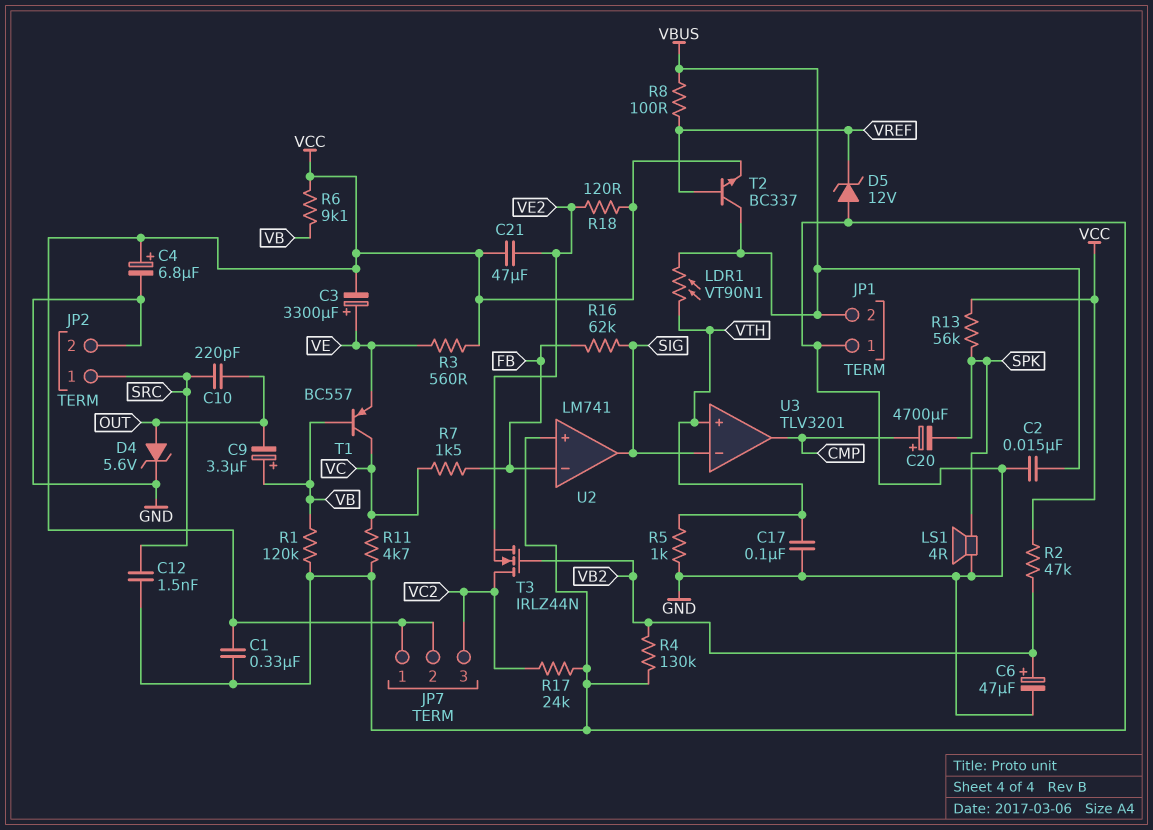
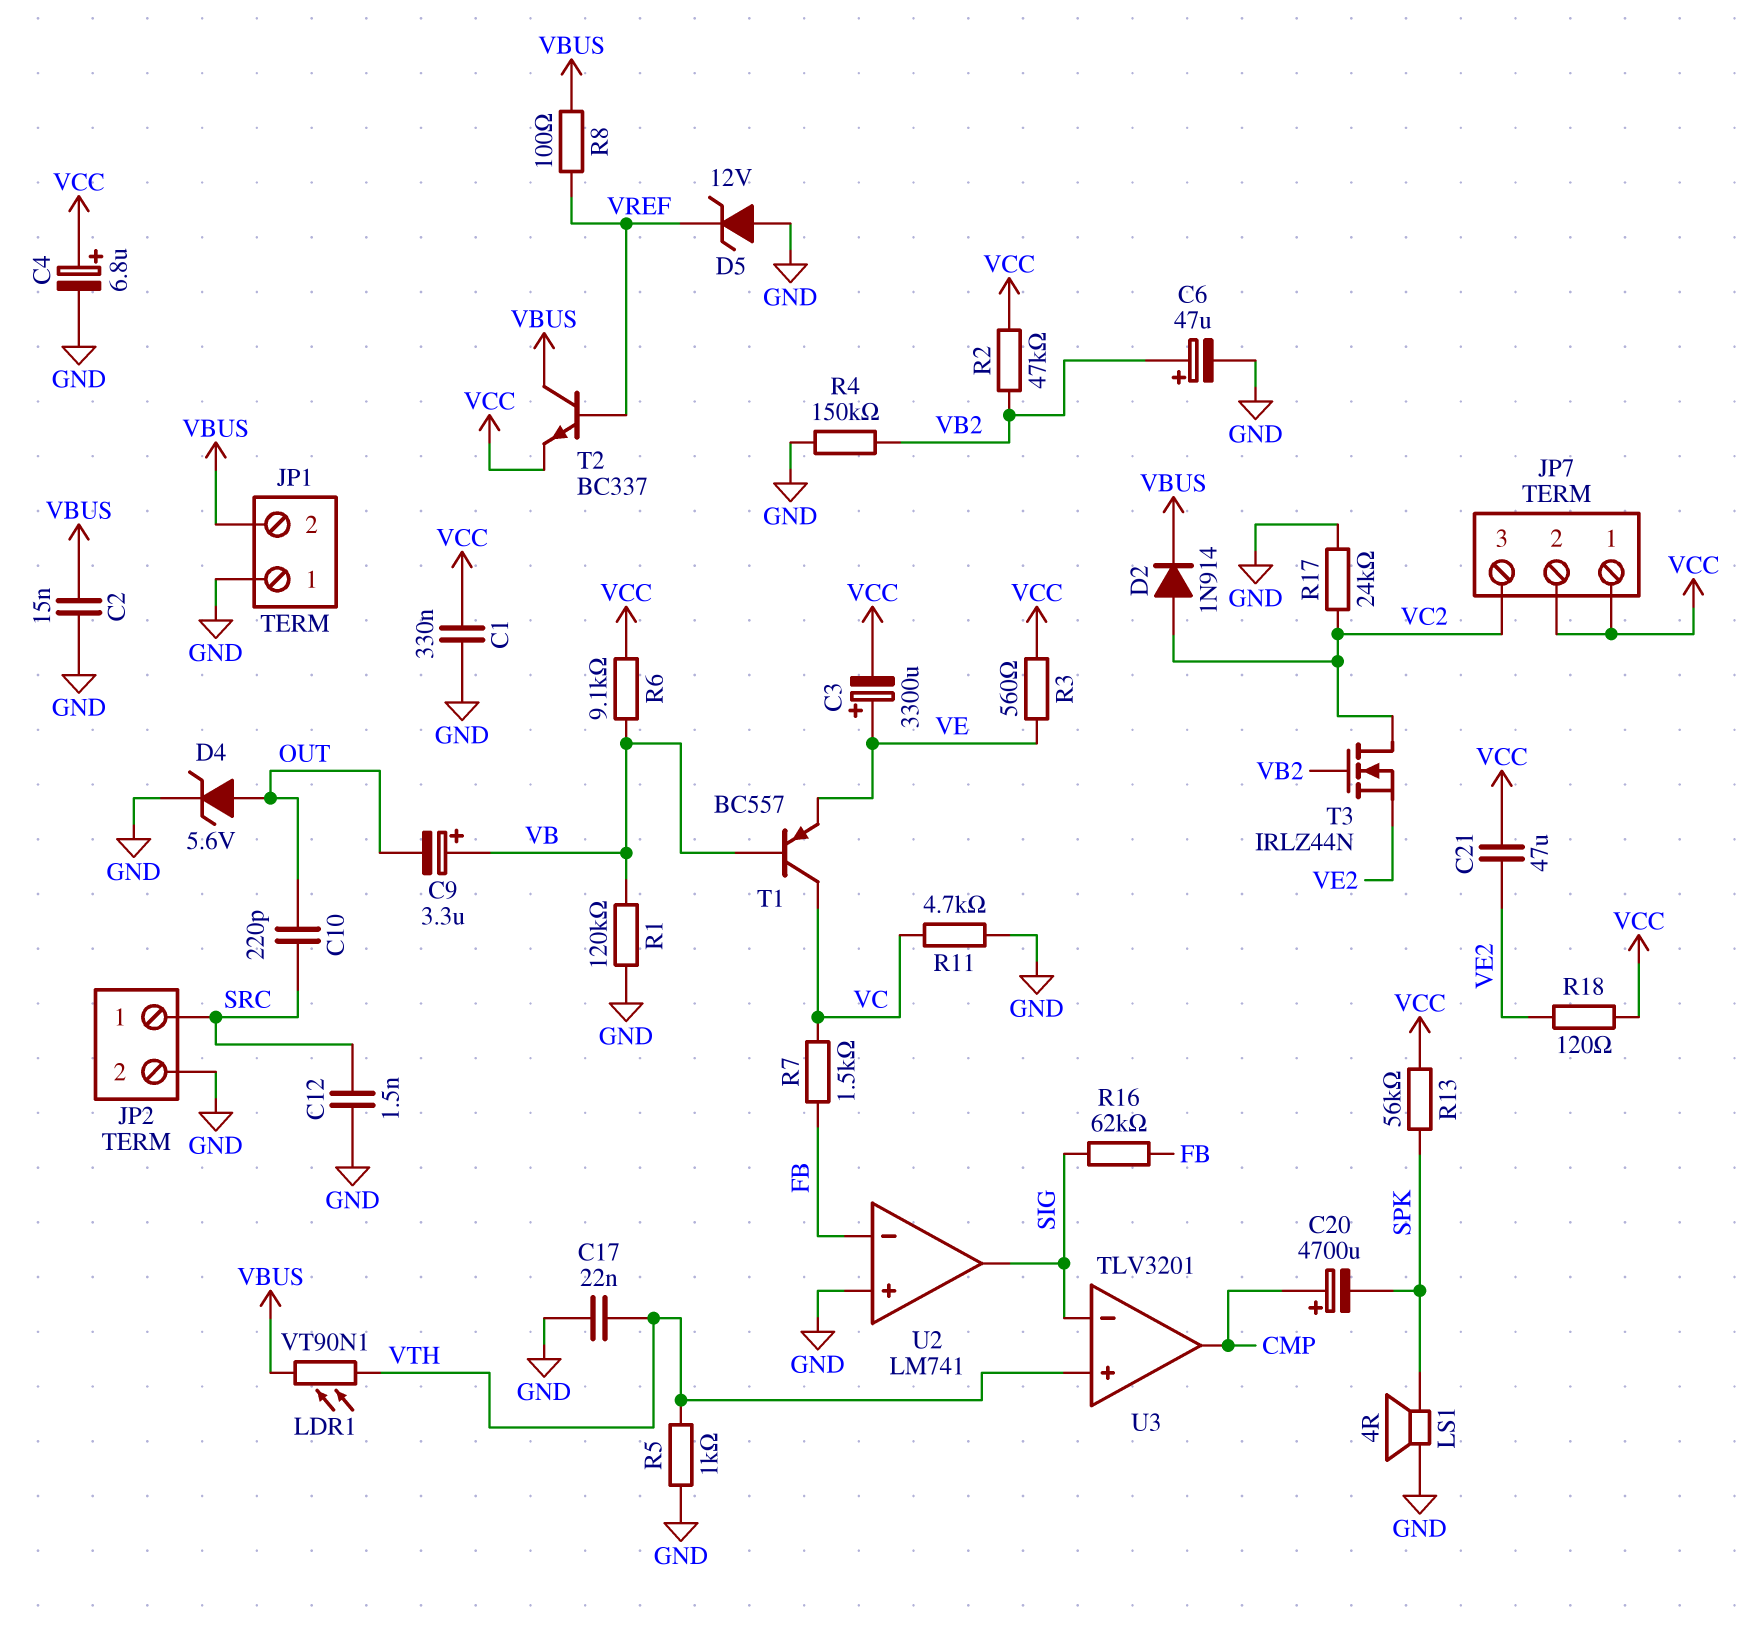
C17: 100nF (GND, VTH) -> 22nF (GND, VTH)
D2: none -> diode 1N914 (A VC2, K VBUS)
R4: 130k (GND, VB2) -> 150k (GND, VB2)

